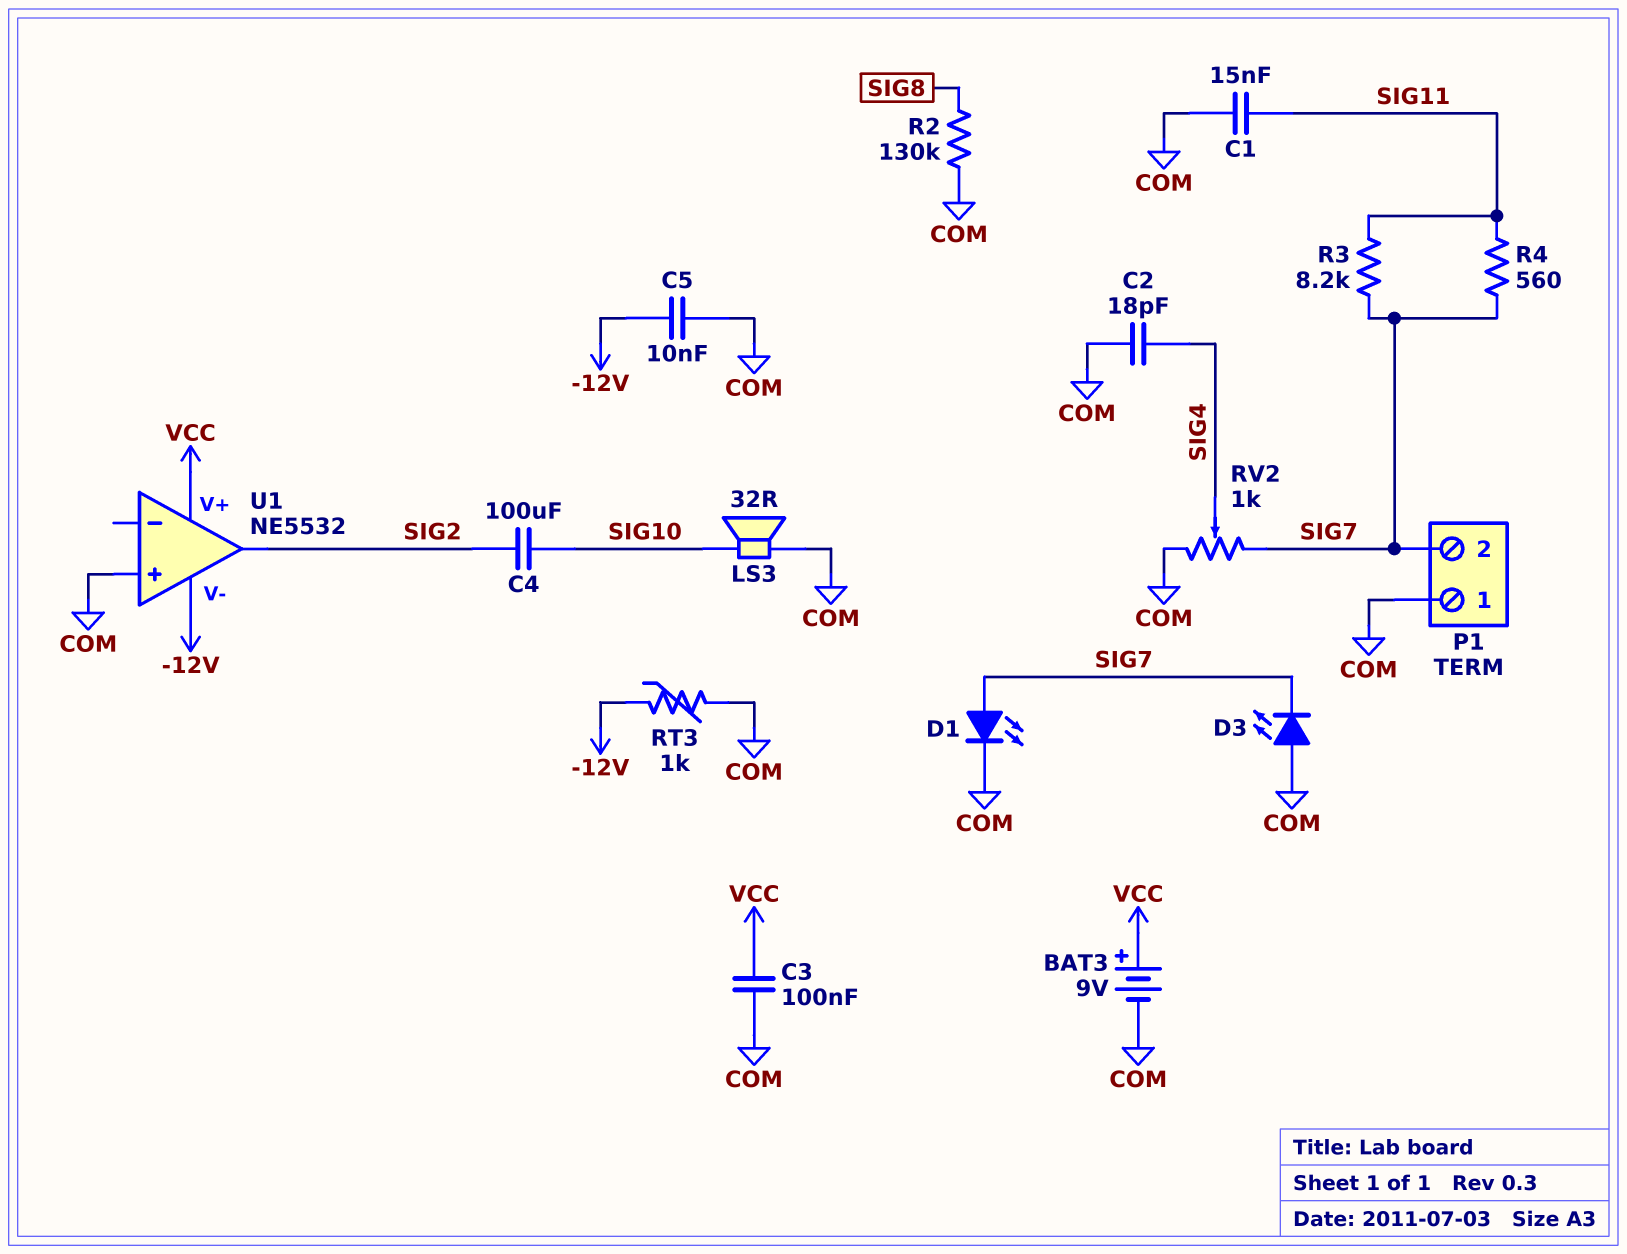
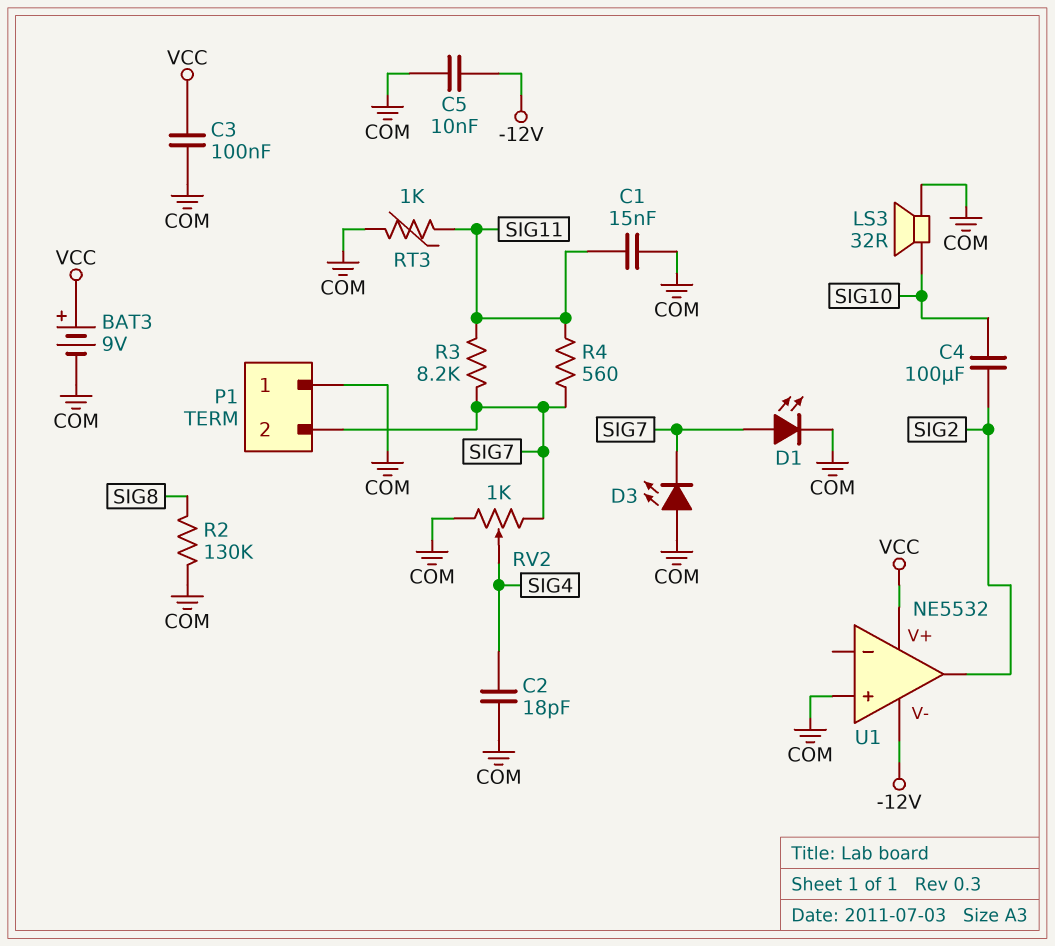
RT3: 1k (-12V, COM) -> 1k (COM, SIG11)

